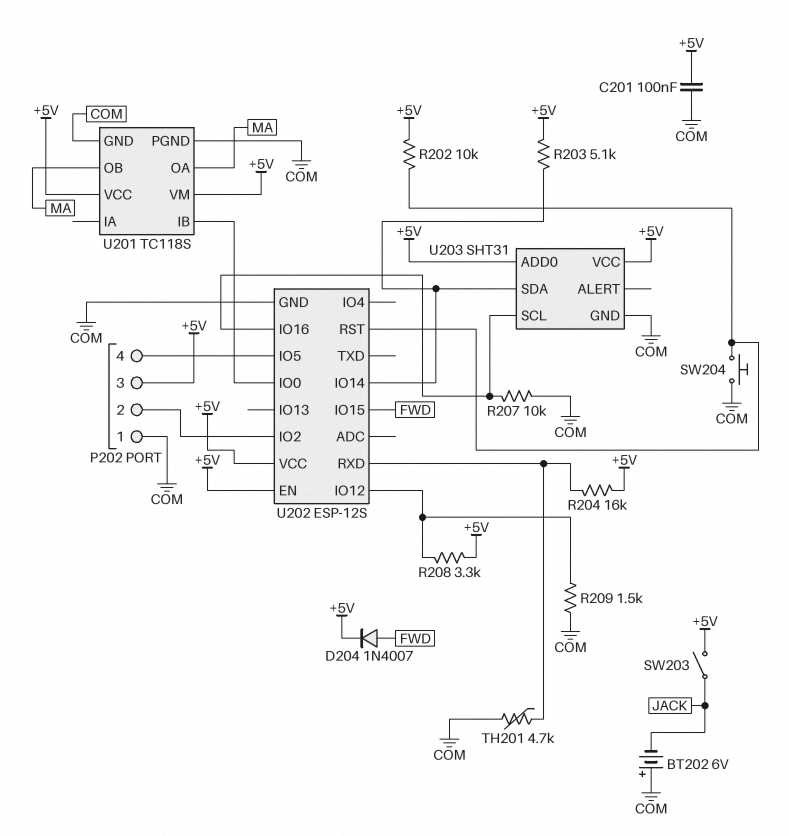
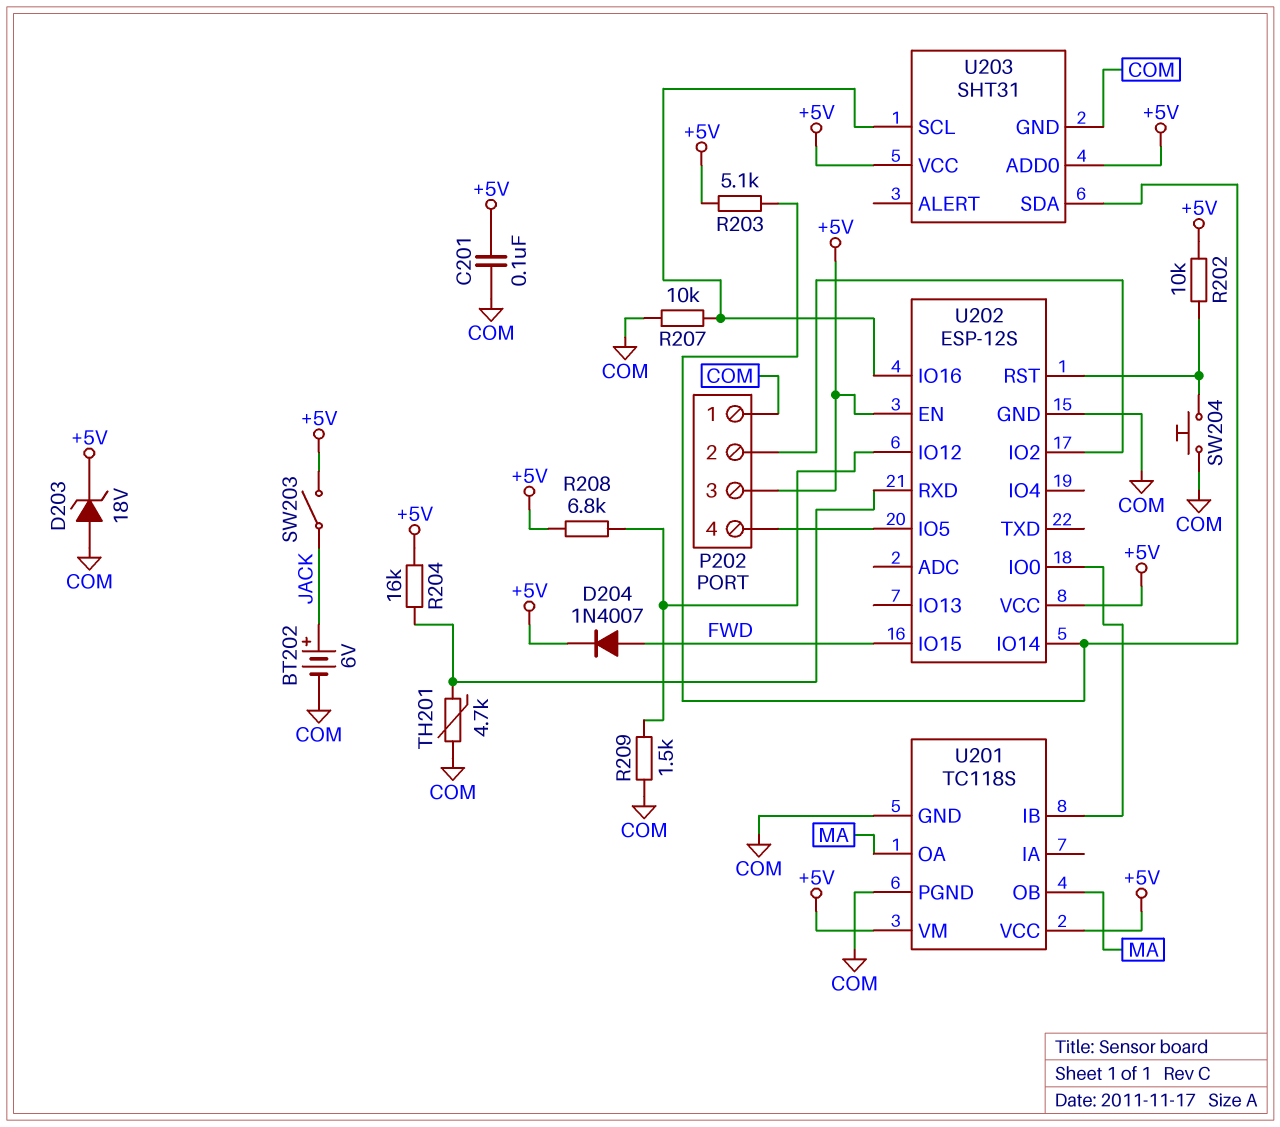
BT202: 6V (plus COM, minus JACK) -> 6V (plus JACK, minus COM)
D203: none -> zener 18V (A COM, K +5V)
R208: 3.3k (+5V, U202/IO12) -> 6.8k (+5V, U202/IO12)

